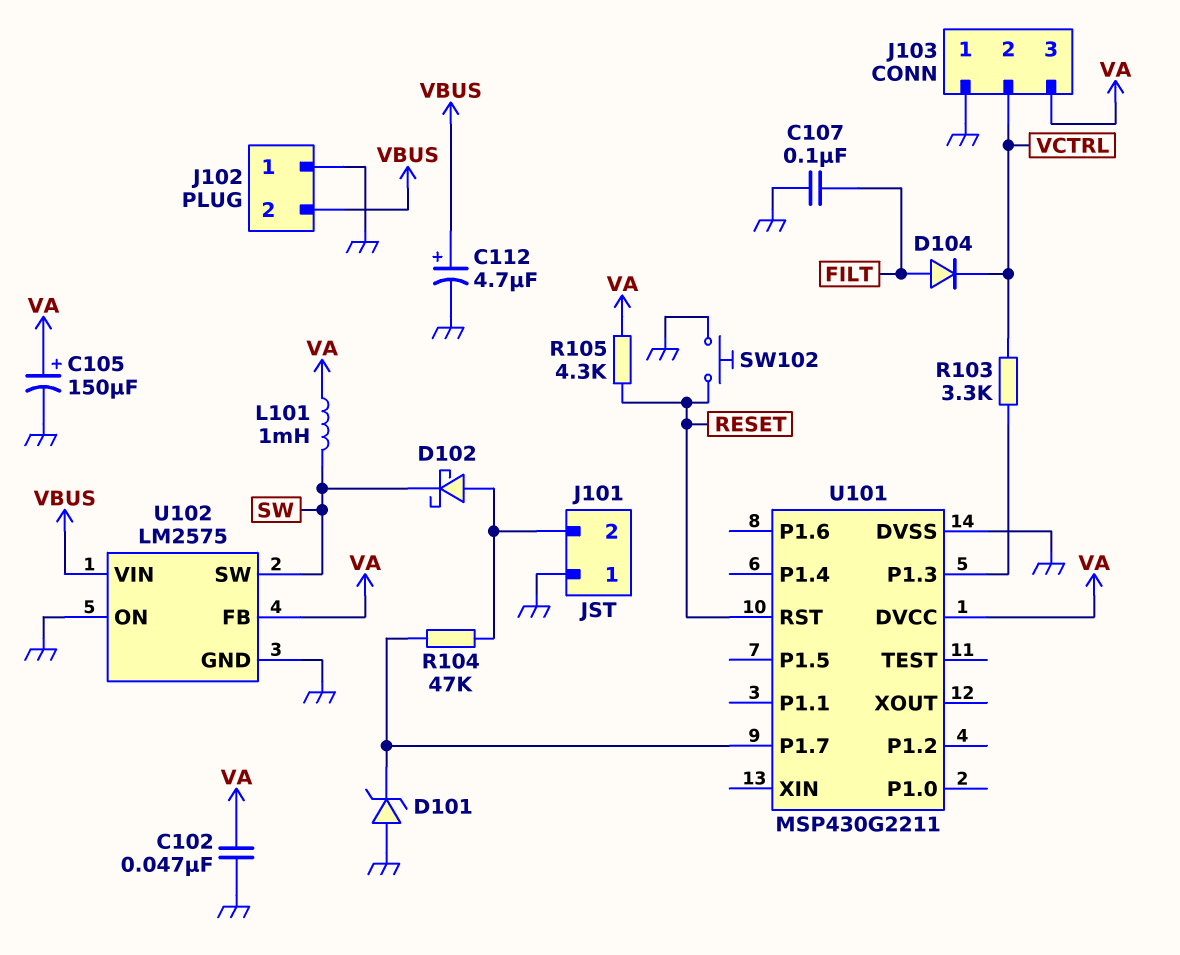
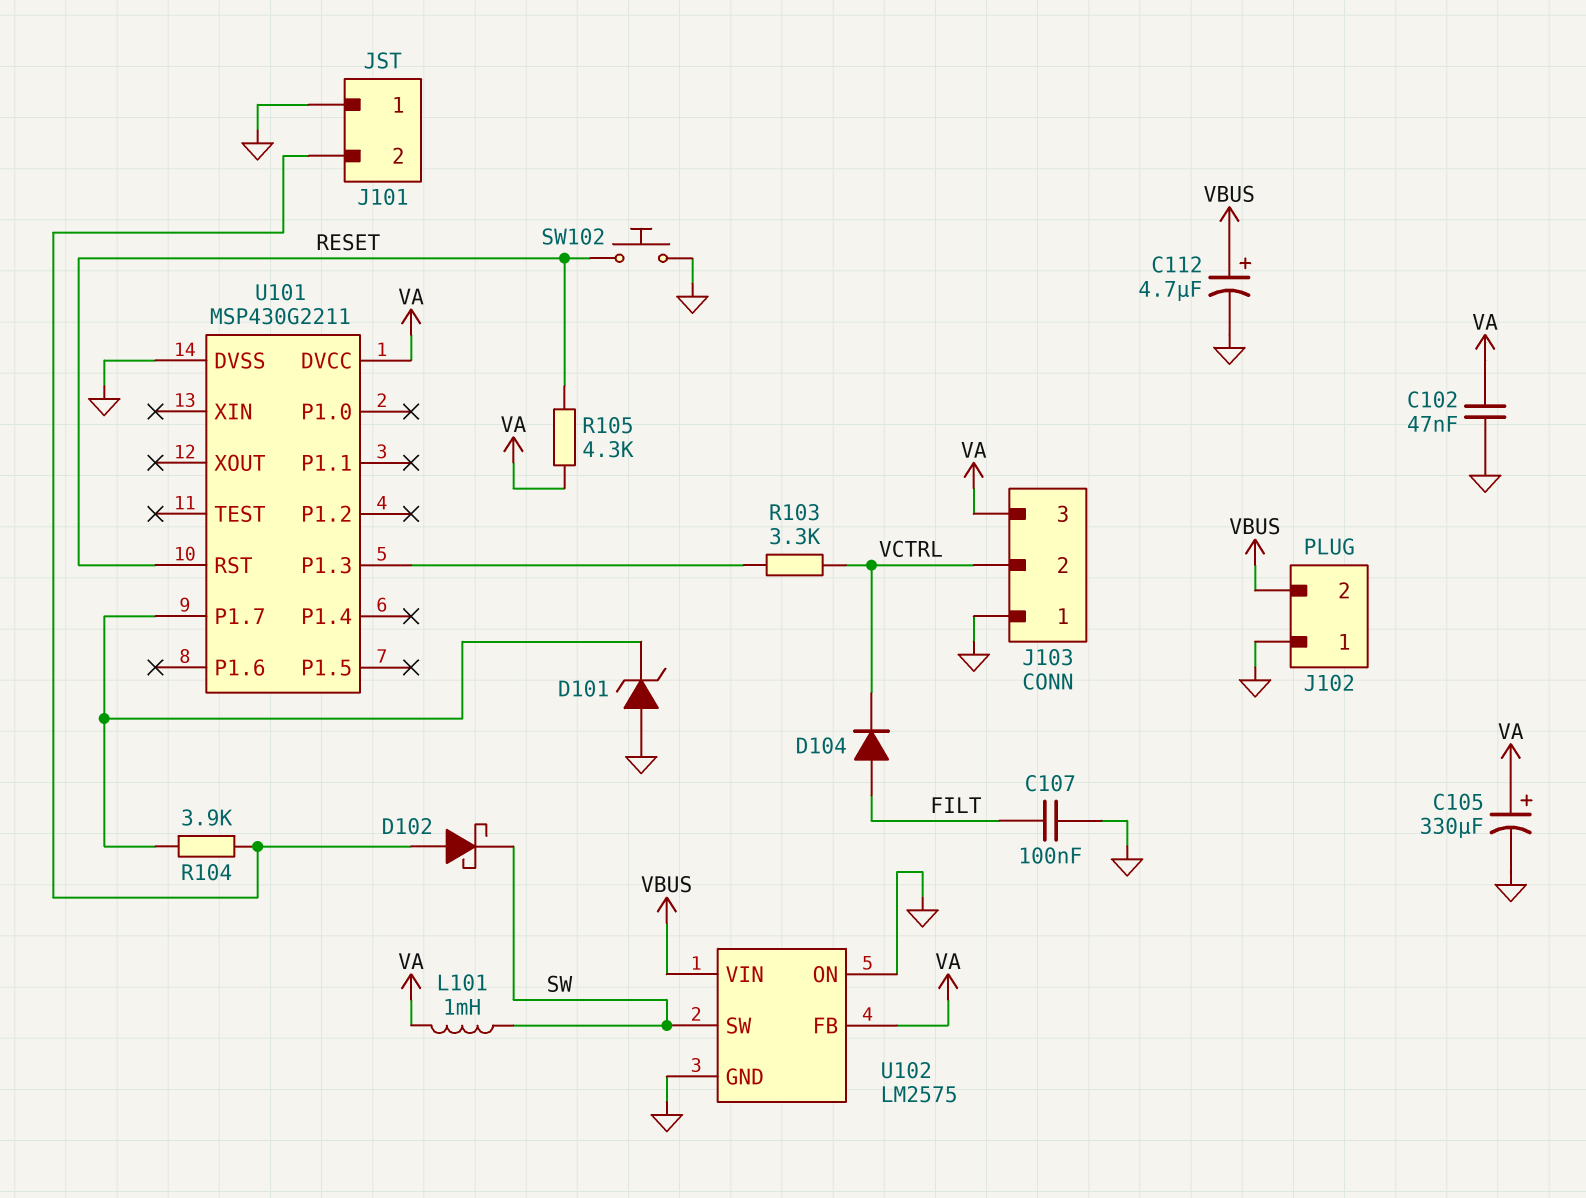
C105: 150uF (plus VA, minus GND) -> 330uF (plus VA, minus GND)
R104: 47k (J101/2, U101/P1.7) -> 3.9k (J101/2, U101/P1.7)

